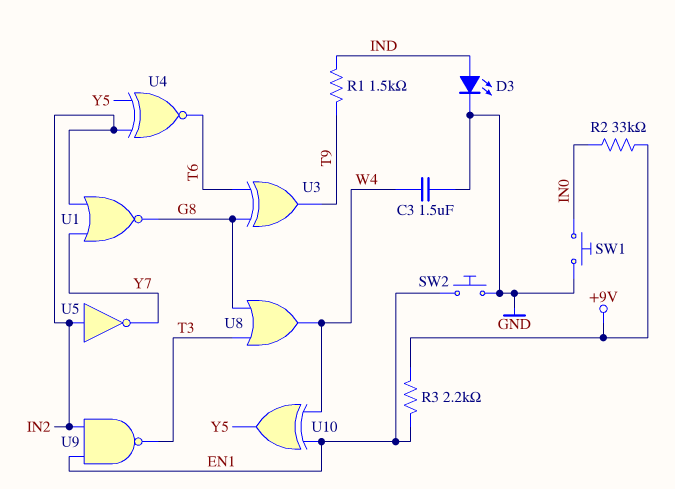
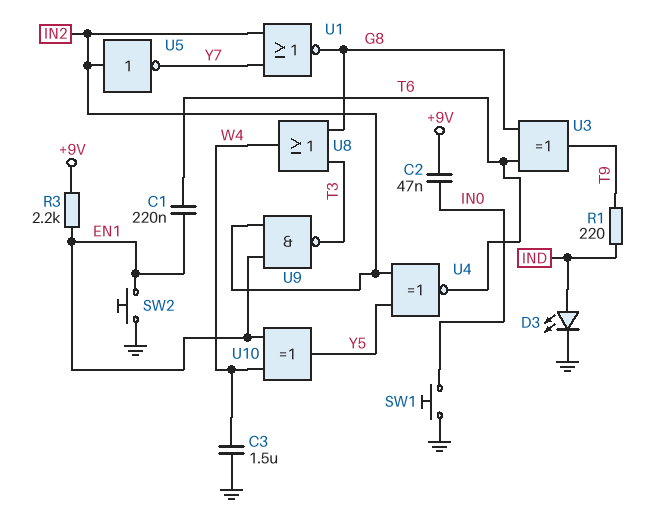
C1: none -> 220nF (EN1, T6)
C2: none -> 47nF (+9V, IN0)
R1: 1.5k (IND, T9) -> 220 (IND, T9)
R2: 33k (+9V, IN0) -> none

